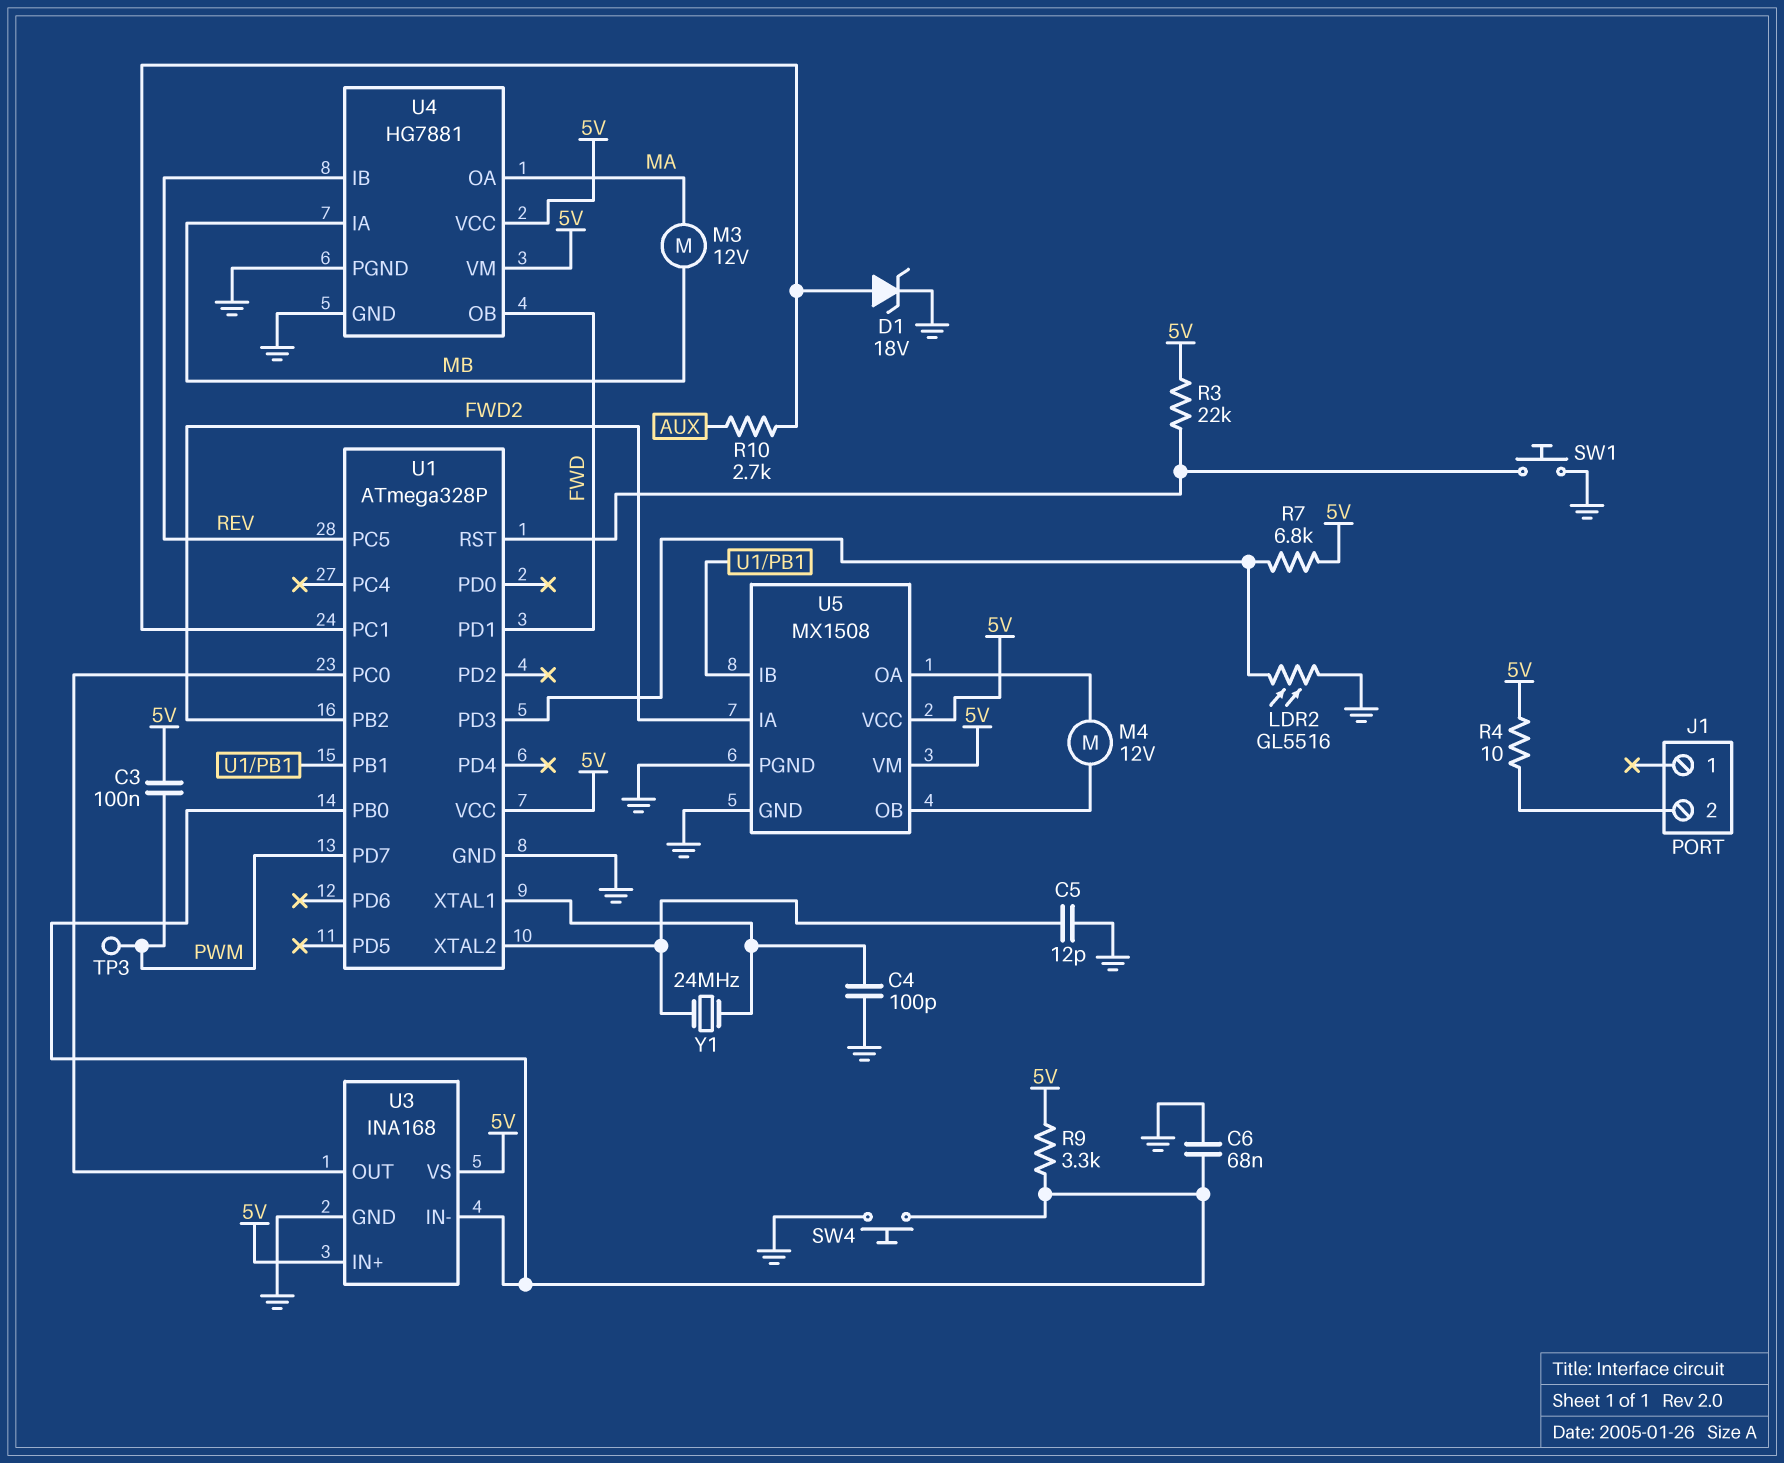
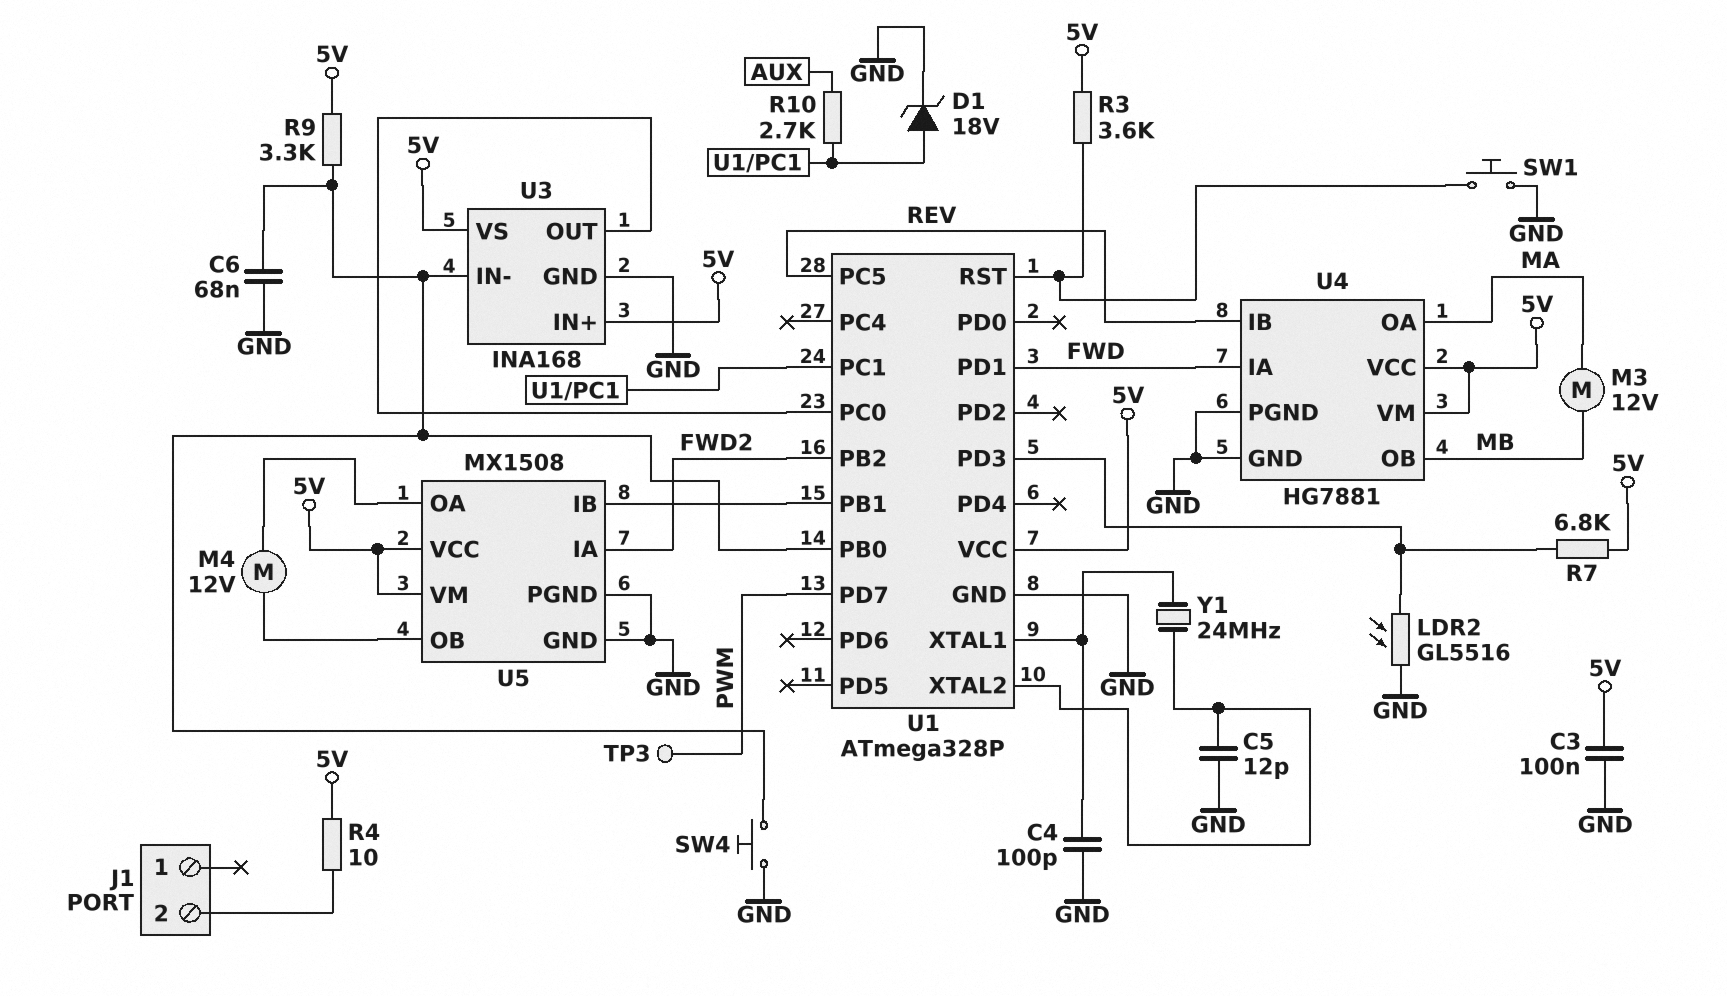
C3: 100nF (5V, PWM) -> 100nF (5V, GND)
R3: 22k (5V, U1/RST) -> 3.6k (5V, U1/RST)
U4 pin IA: MB -> FWD
U4 pin OB: FWD -> MB

